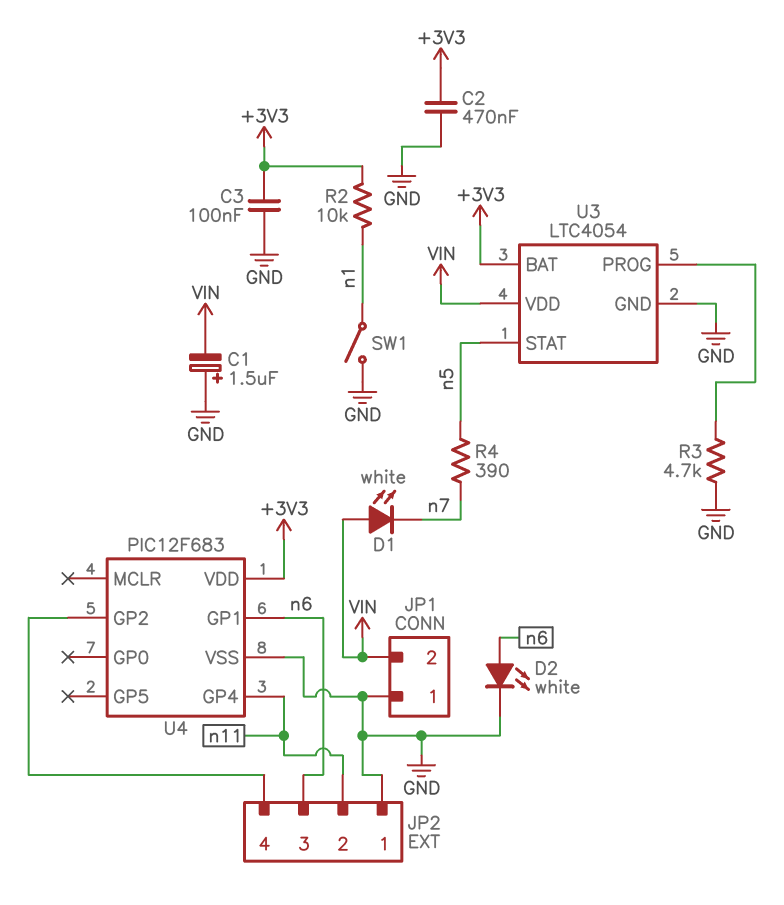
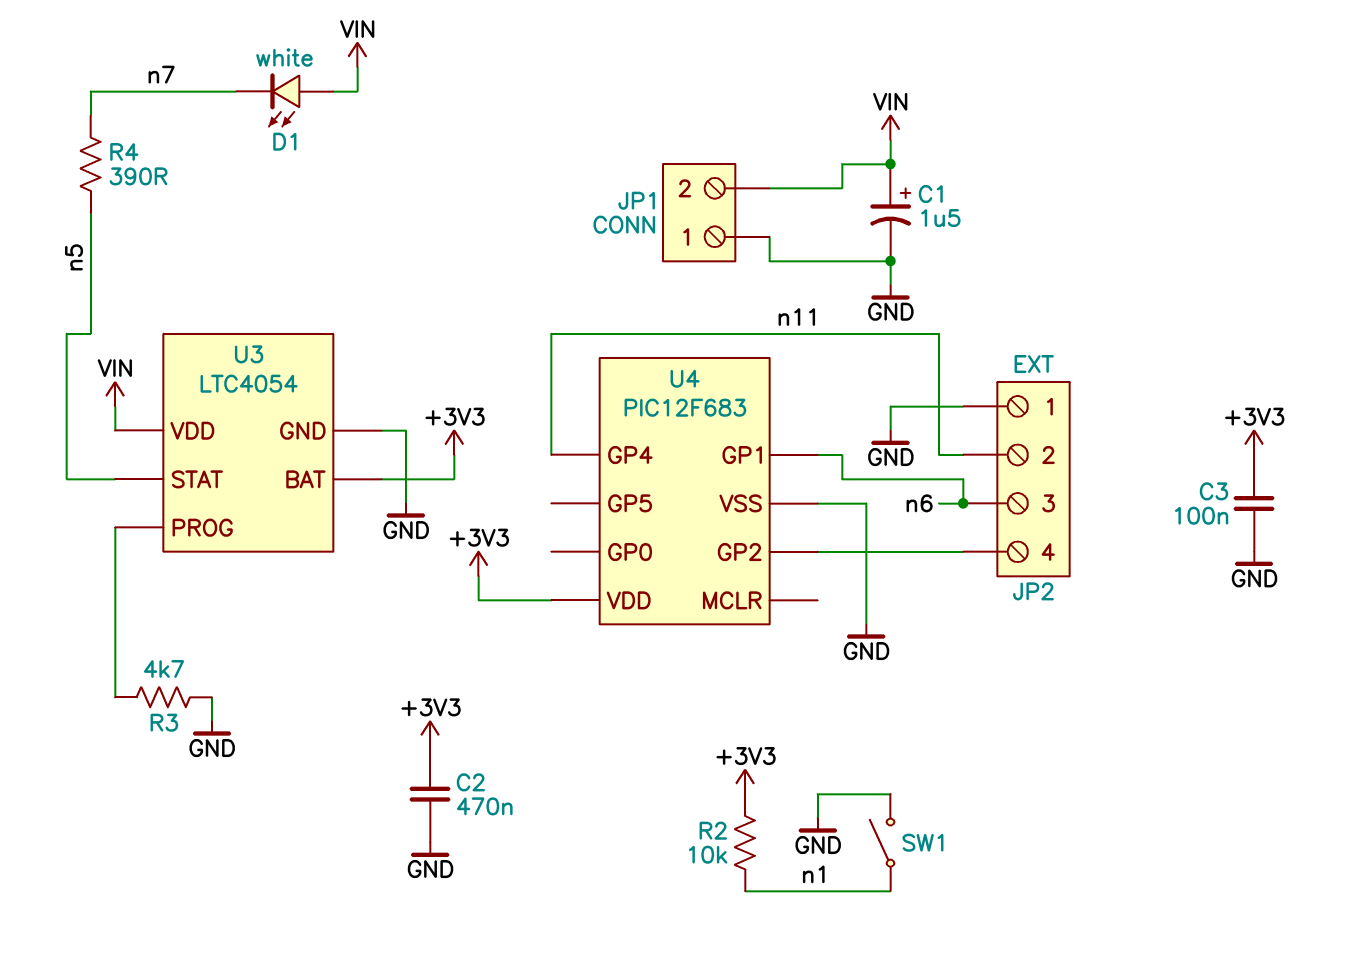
C1: 1.5uF (plus GND, minus VIN) -> 1.5uF (plus VIN, minus GND)
D2: LED white (A n6, K GND) -> none

